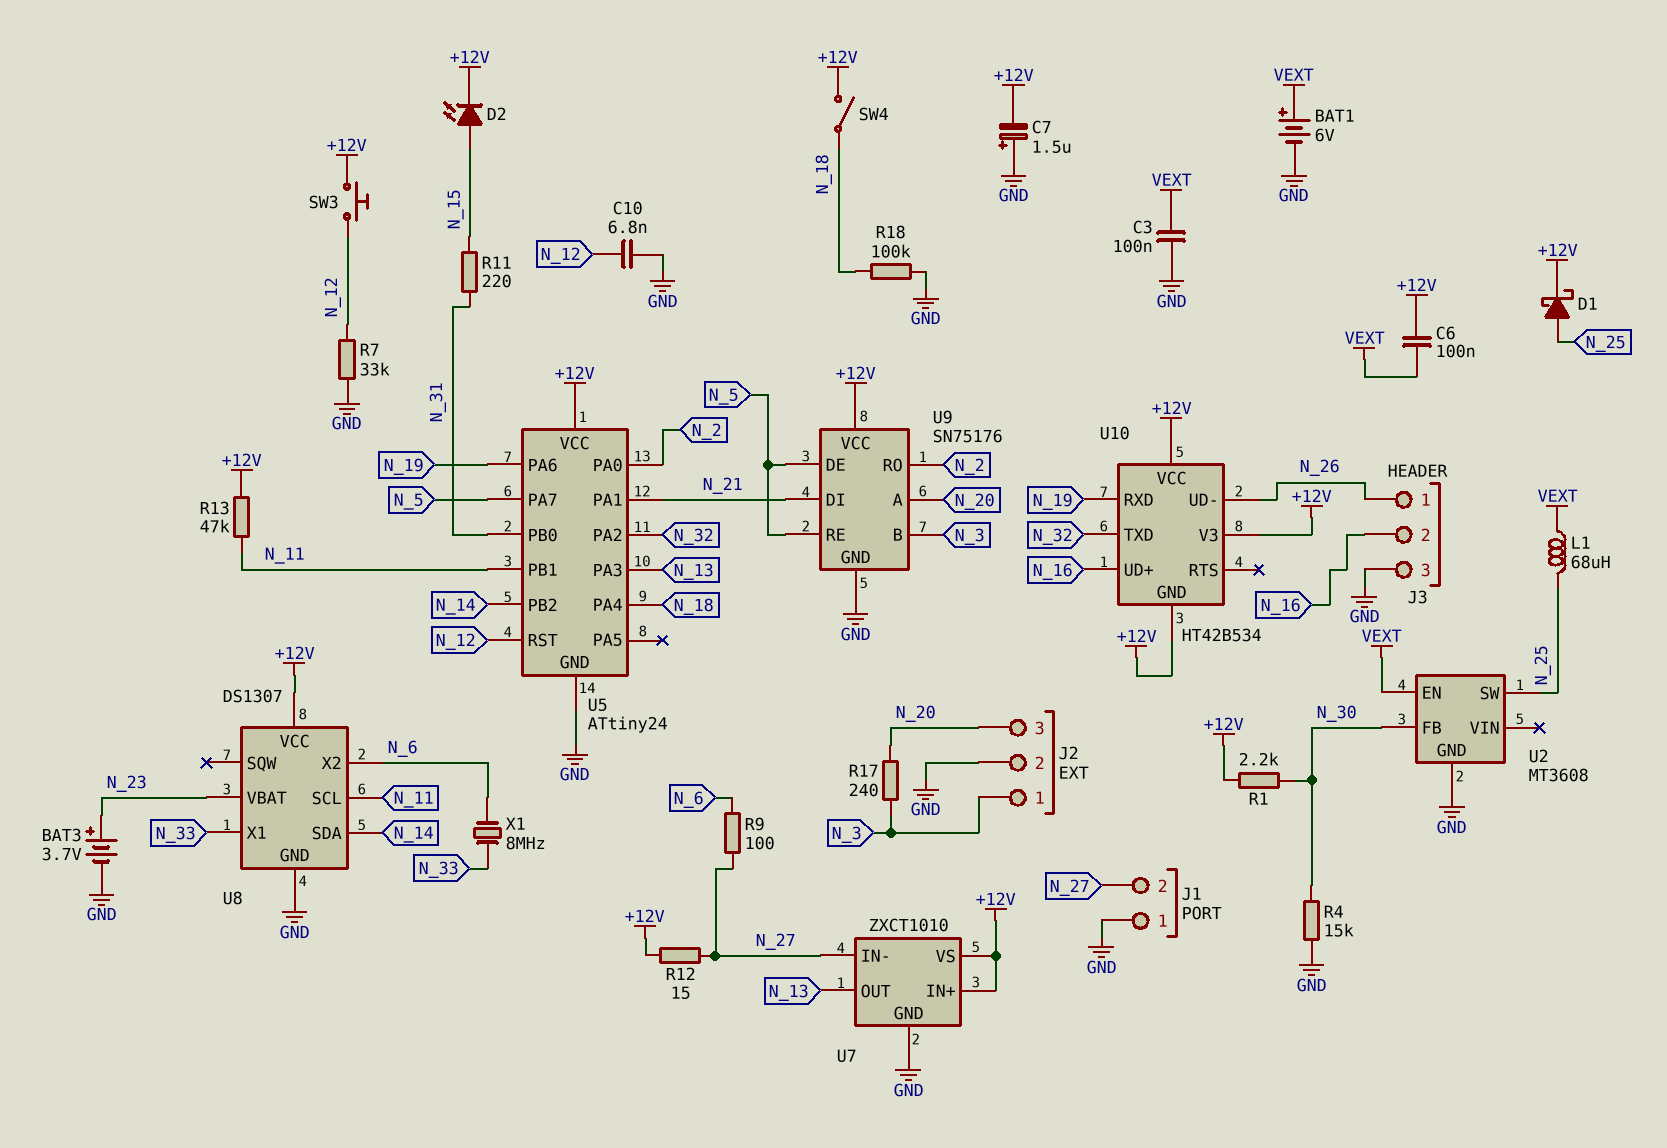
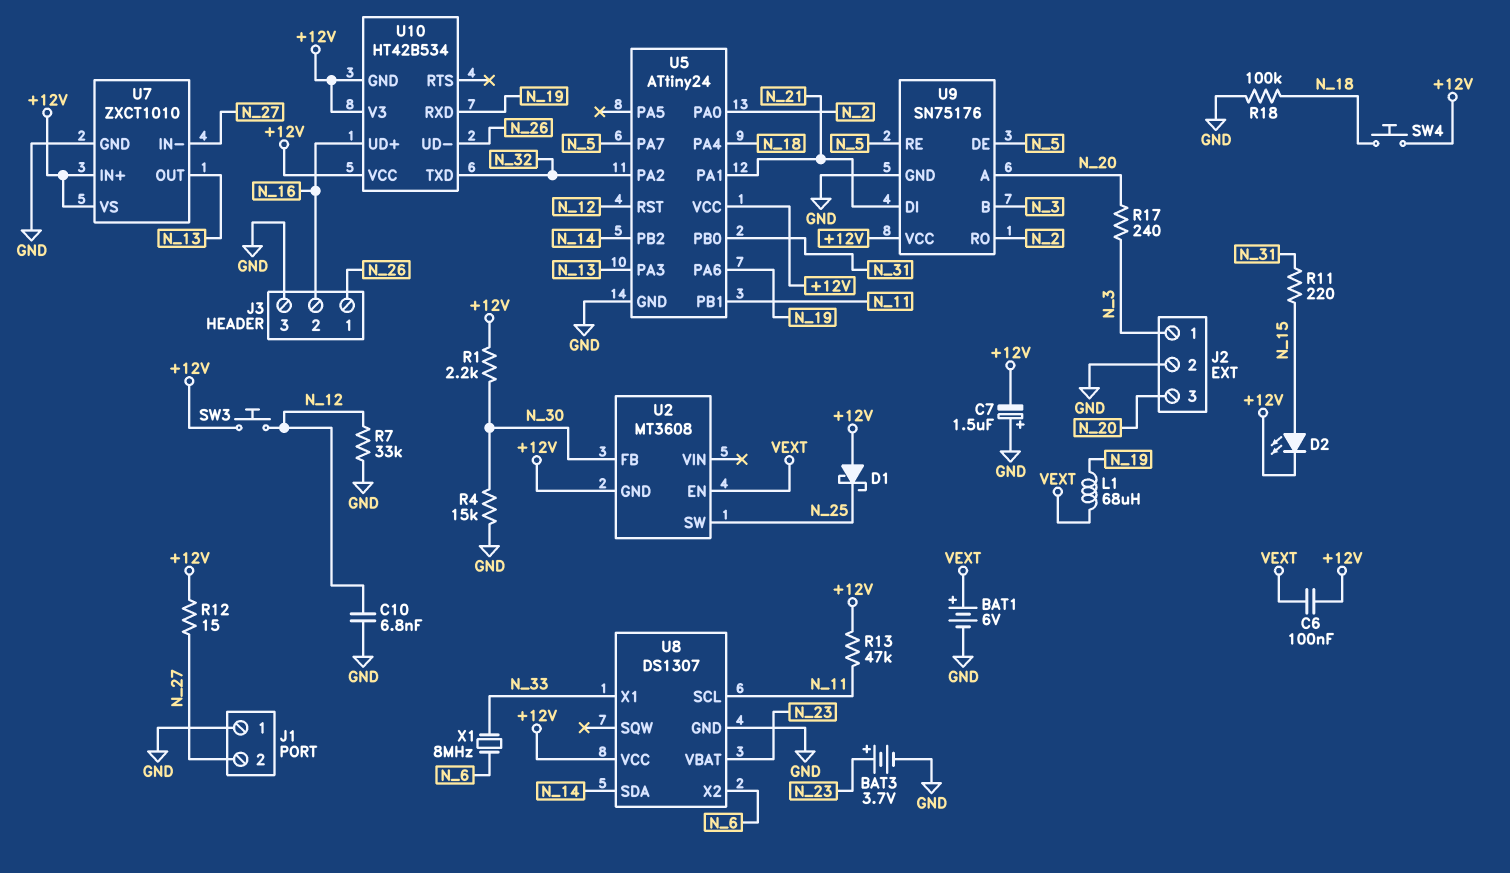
C3: 100nF (GND, VEXT) -> none
D1: schottky (A N_25, K +12V) -> schottky (A +12V, K N_25)
L1: 68uH (N_25, VEXT) -> 68uH (N_19, VEXT)
R9: 100 (N_6, N_27) -> none
SW4: switch (+12V, N_18) -> button (+12V, N_18)
U2 pin GND: GND -> +12V

